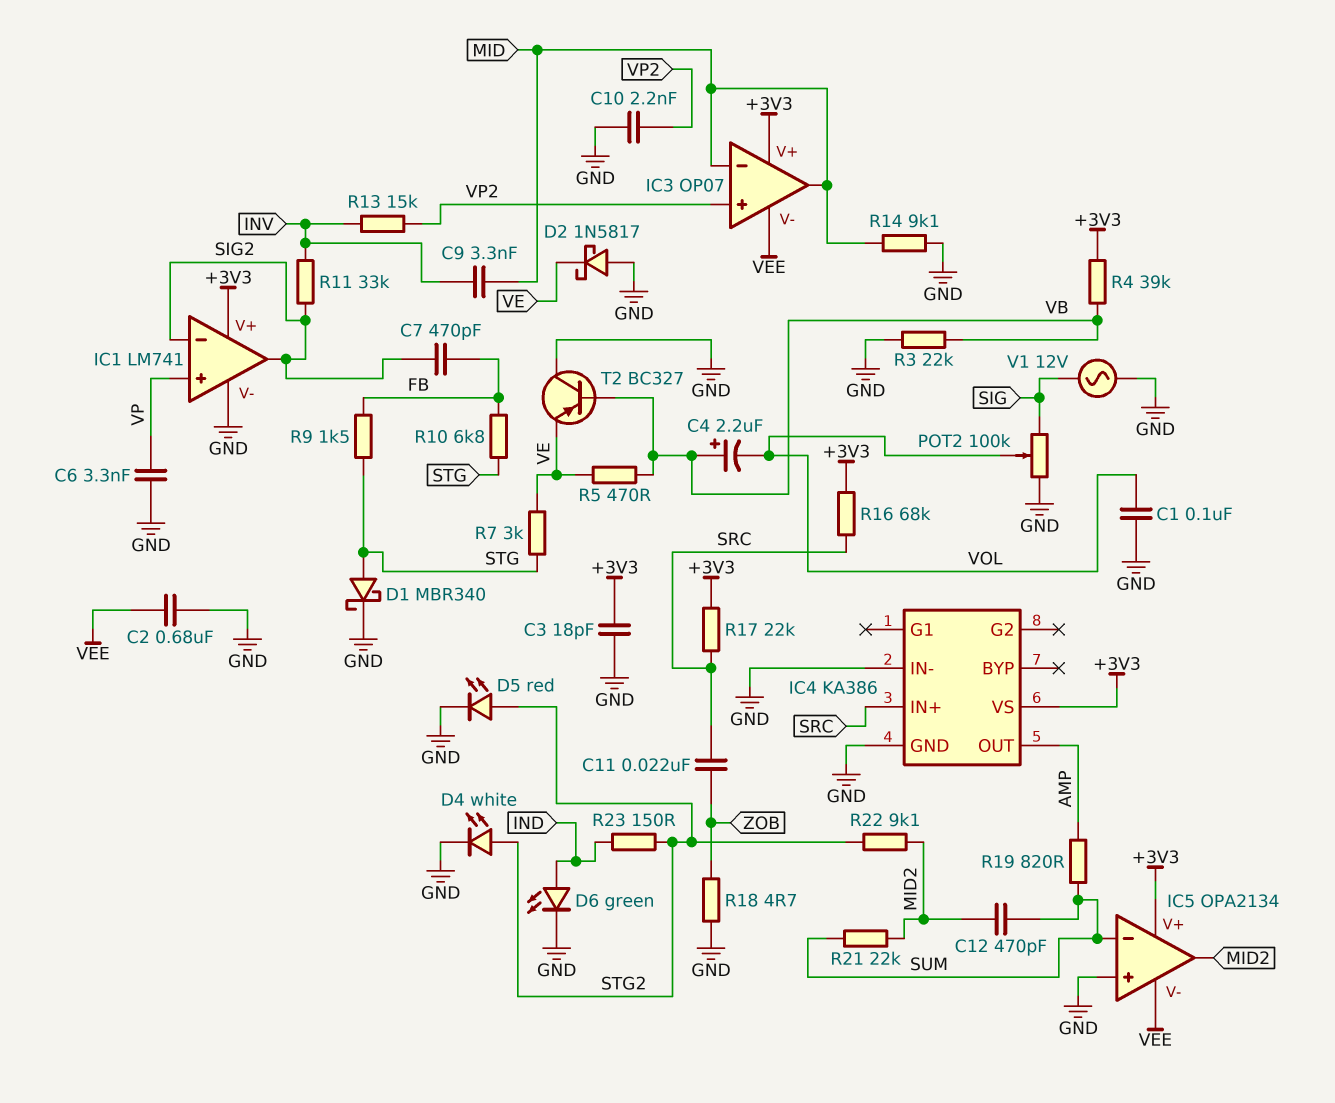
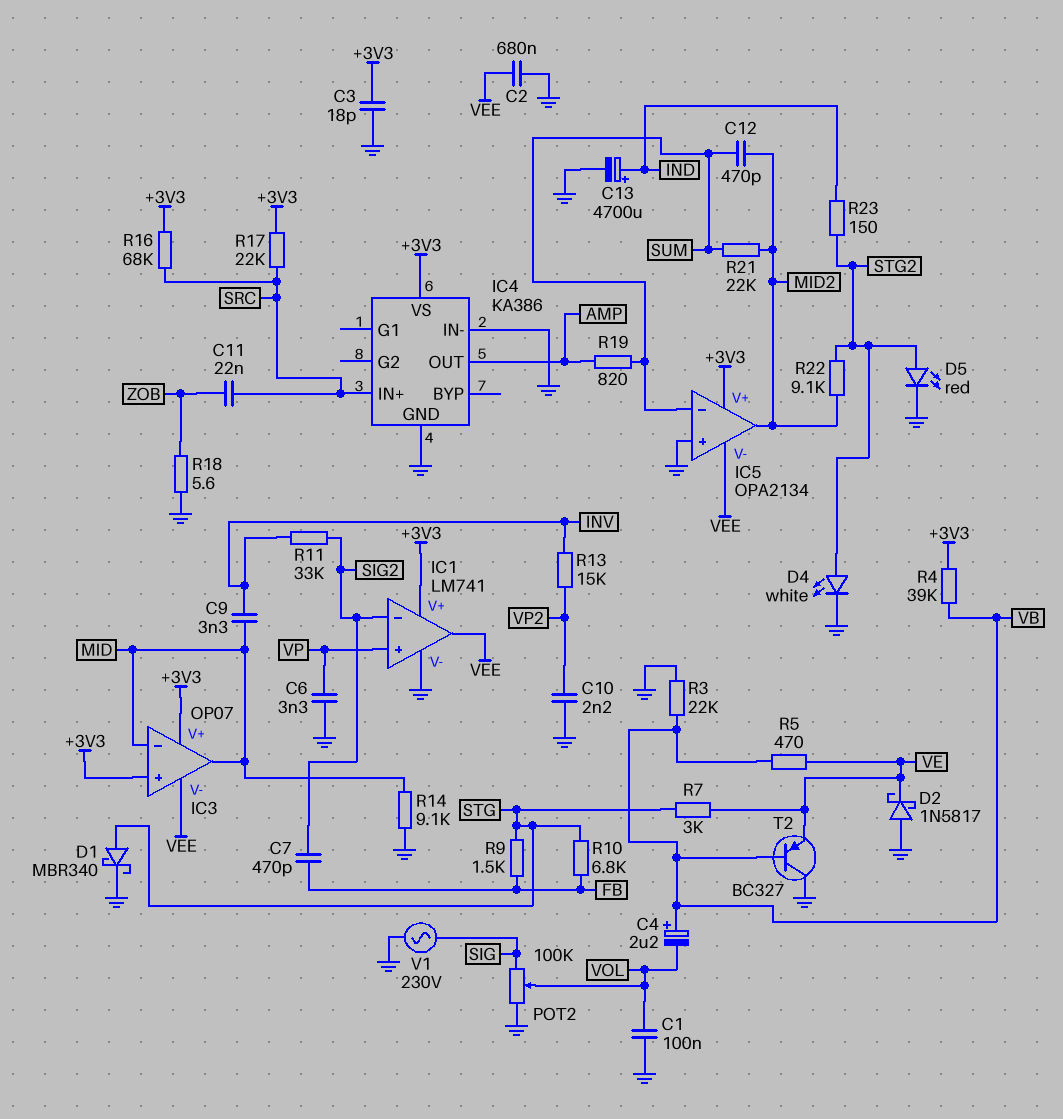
C13: none -> 4700uF (plus IND, minus GND)
D6: LED green (A IND, K GND) -> none
IC1 pin out: SIG2 -> VEE
IC3 pin in+: VP2 -> +3V3
R18: 4.7 (GND, ZOB) -> 5.6 (GND, ZOB)
V1: AC 12V (GND, SIG) -> AC 230V (GND, SIG)

